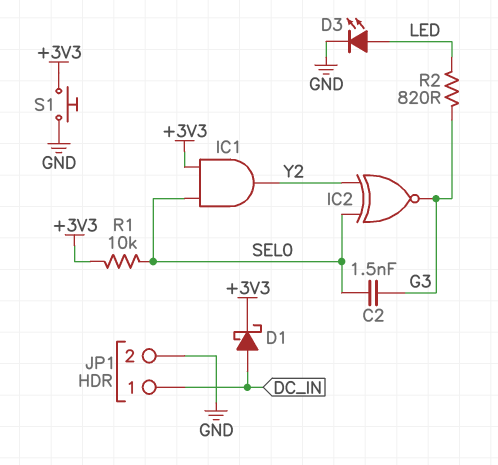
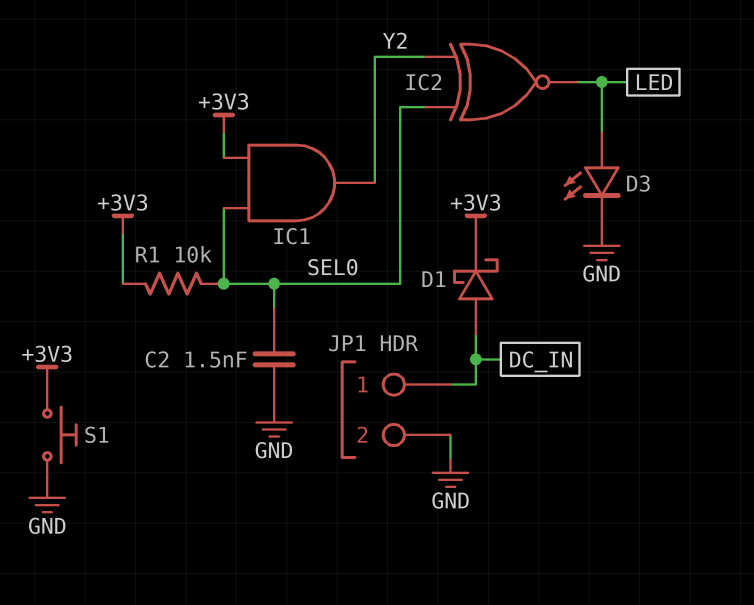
C2: 1.5nF (G3, SEL0) -> 1.5nF (GND, SEL0)
IC2: XNOR (in SEL0, in Y2, out G3) -> XNOR (in SEL0, in Y2, out LED)
R2: 820 (G3, LED) -> none

